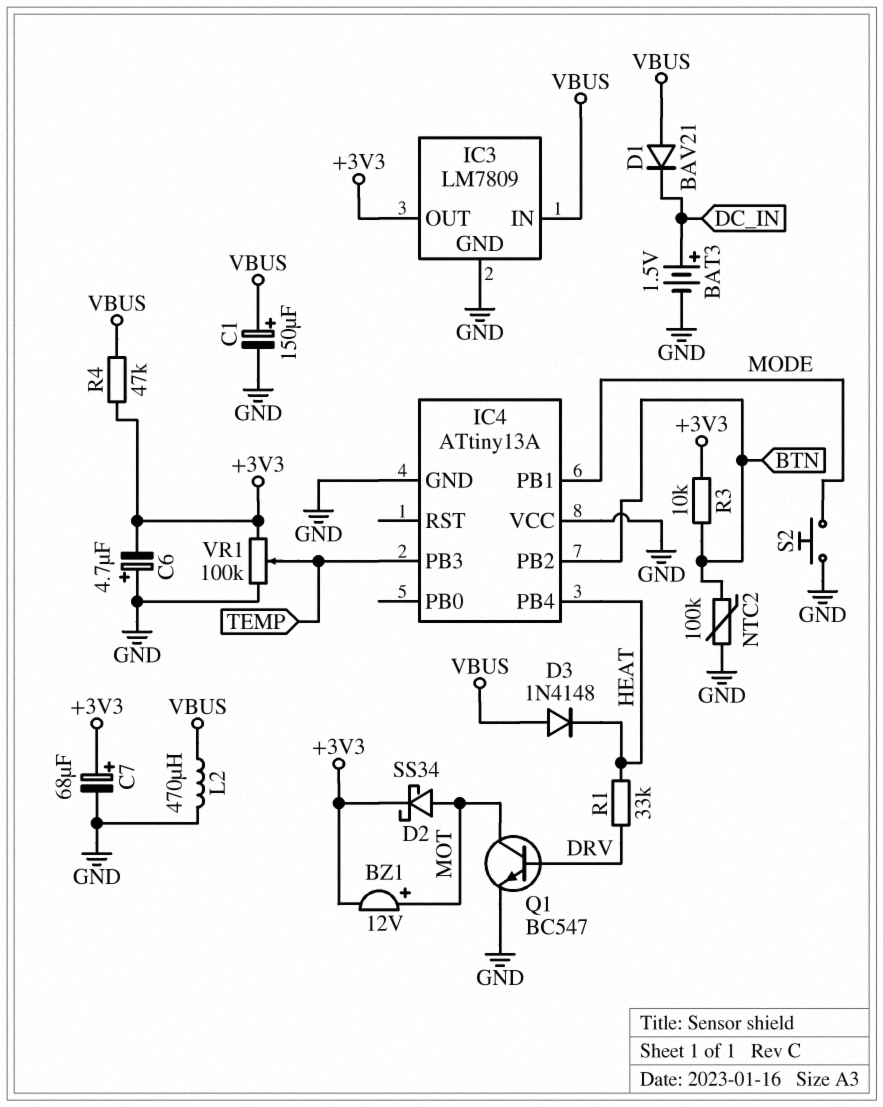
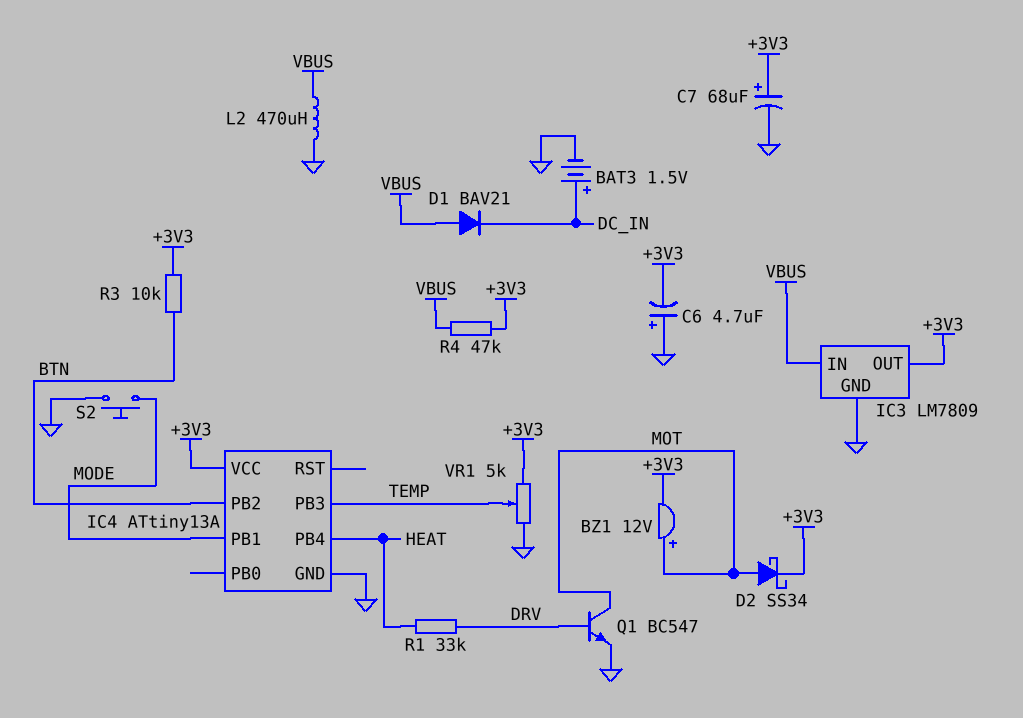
C1: 150uF (plus VBUS, minus GND) -> none
D3: diode 1N4148 (A VBUS, K HEAT) -> none
IC4 pin VCC: GND -> +3V3
NTC2: 100k (BTN, GND) -> none
VR1: 100k (+3V3, GND, wiper TEMP) -> 5k (+3V3, GND, wiper TEMP)

